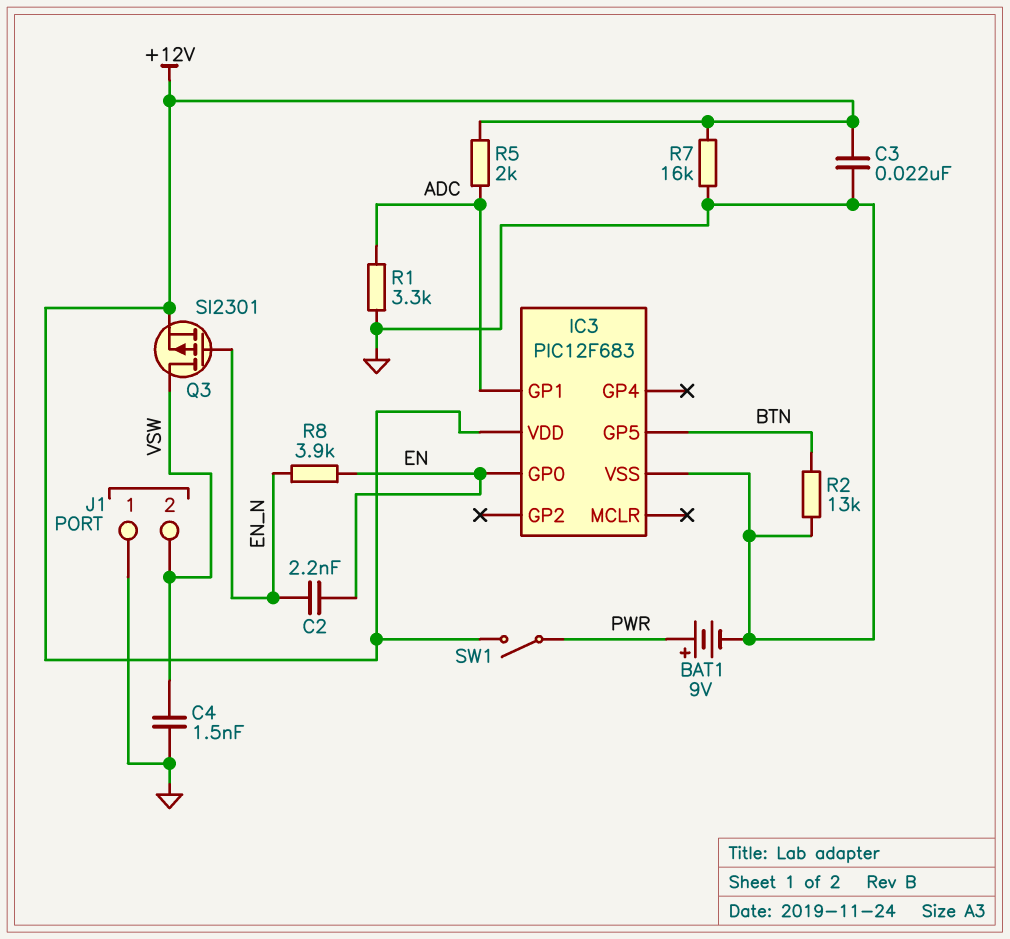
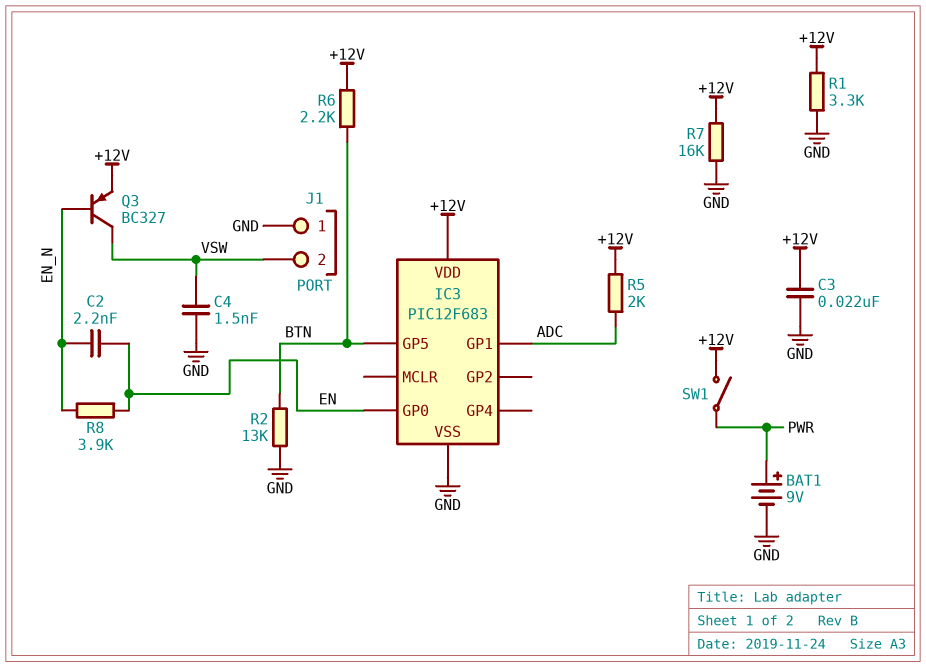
Q3: PMOS SI2301 (G EN_N, D VSW, S +12V) -> PNP BC327 (B EN_N, C VSW, E +12V)
R1: 3.3k (ADC, GND) -> 3.3k (+12V, GND)
R6: none -> 2.2k (+12V, BTN)

